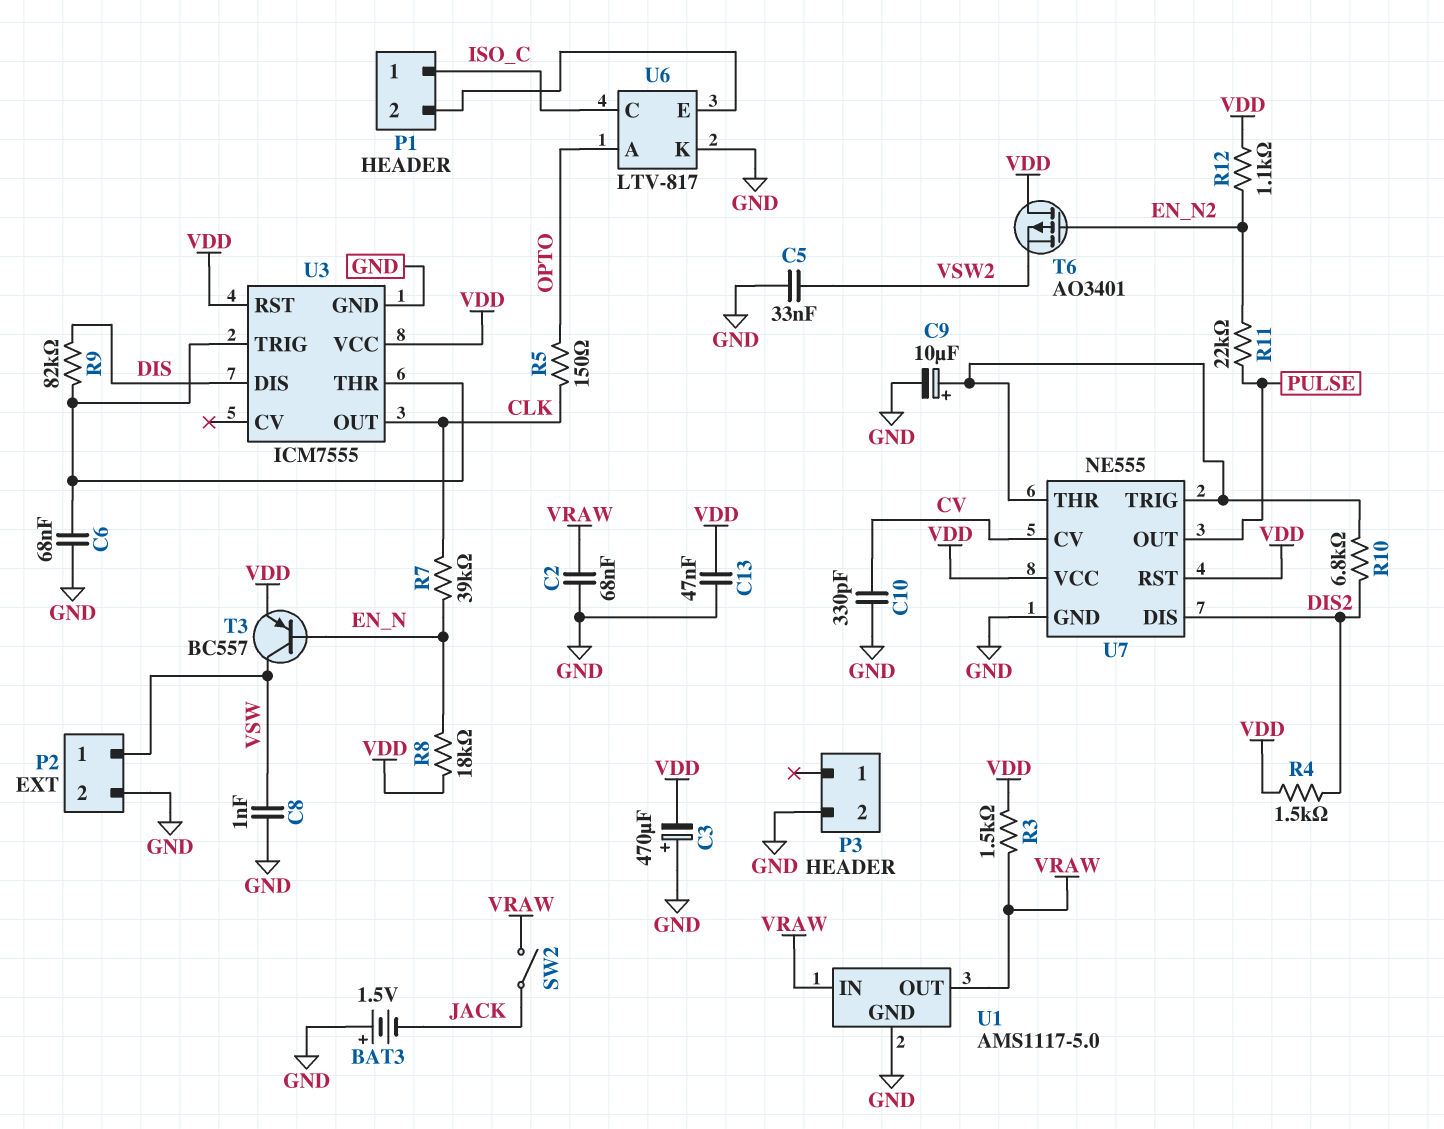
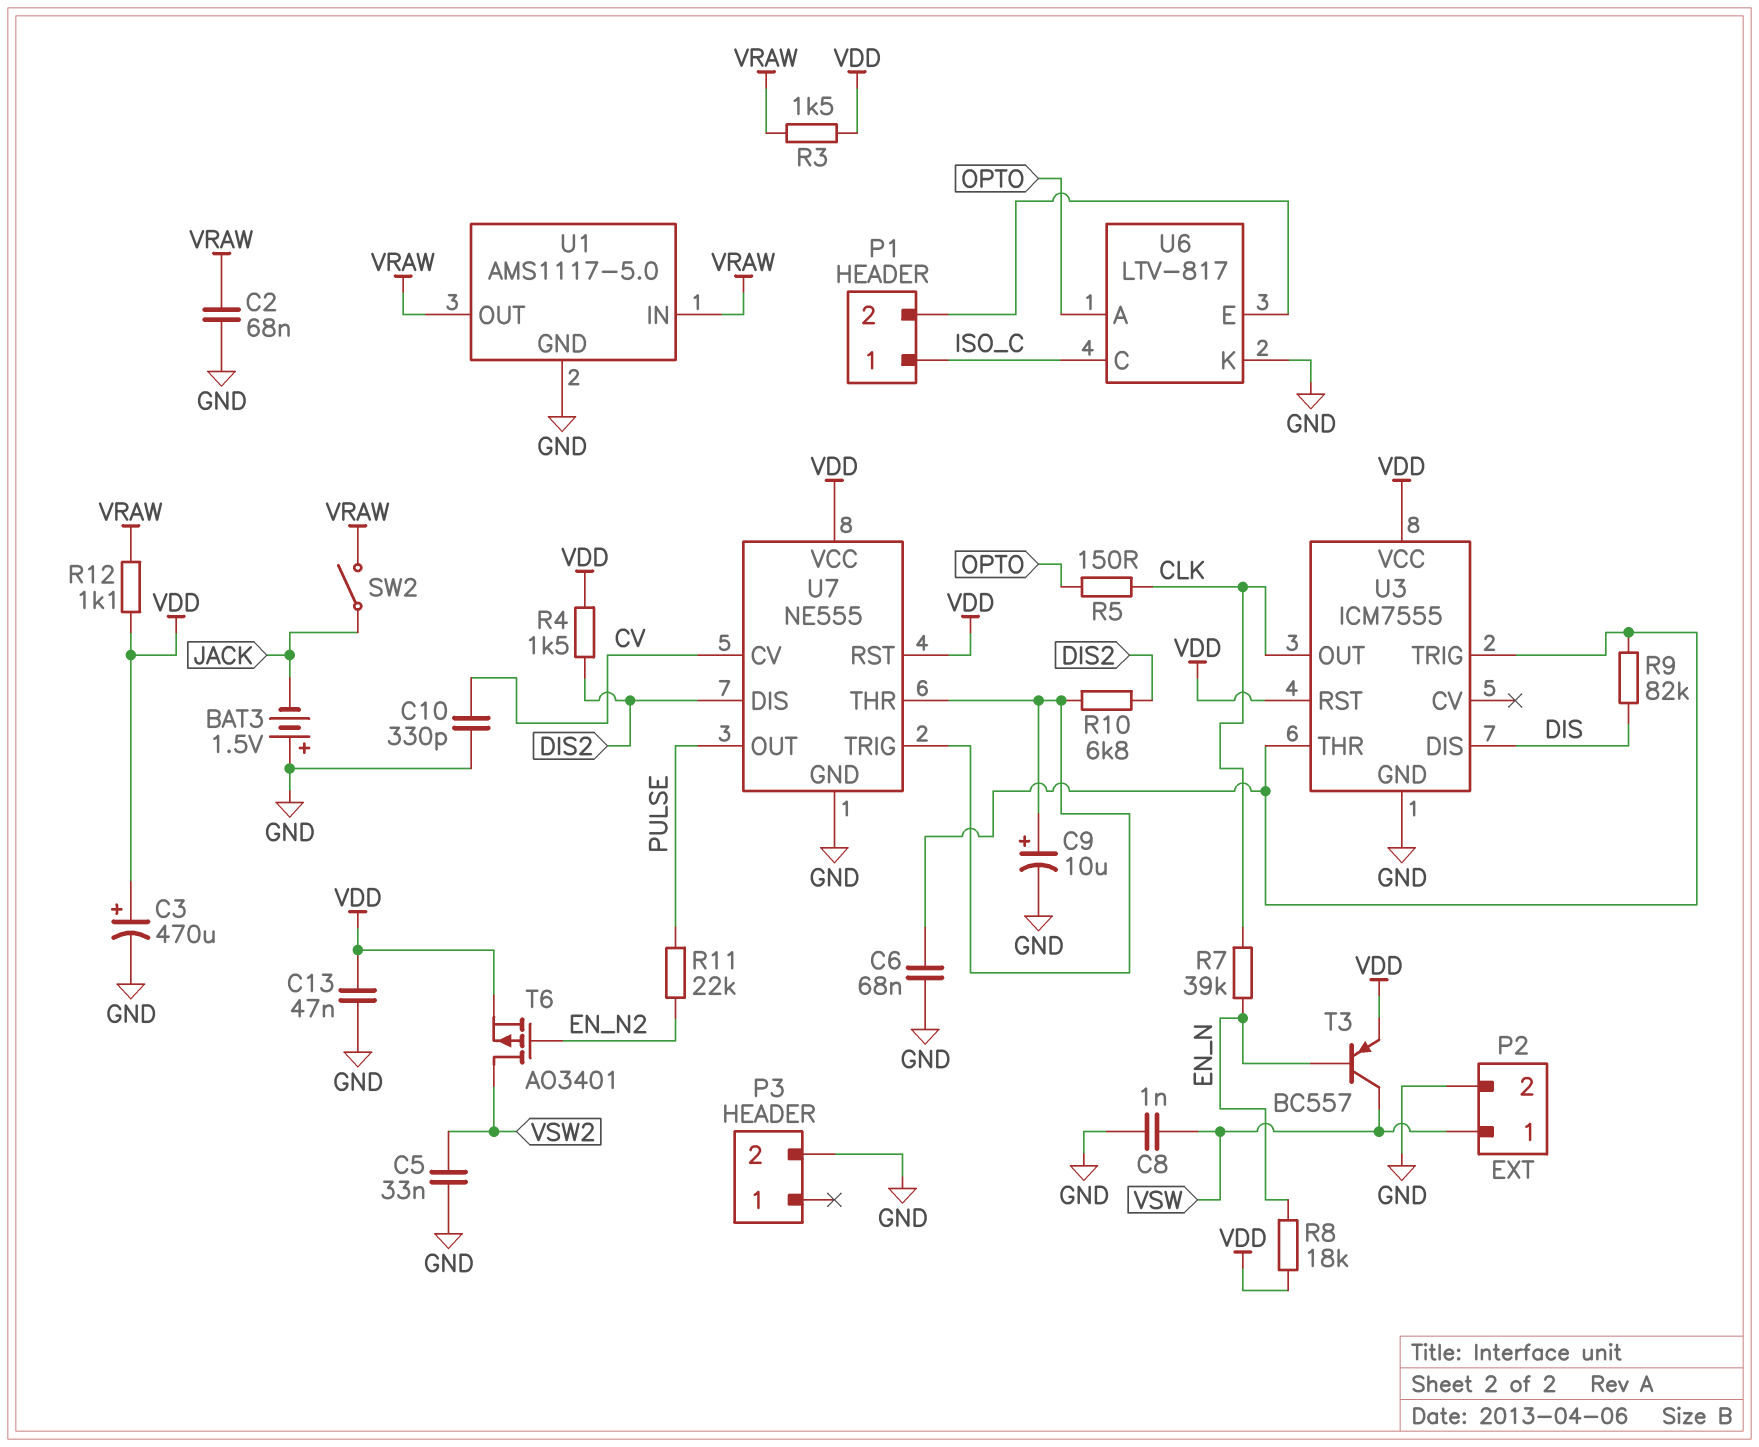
C3: 470uF (plus GND, minus VDD) -> 470uF (plus VDD, minus GND)
R12: 1.1k (EN_N2, VDD) -> 1.1k (VDD, VRAW)
T6: PMOS AO3401 (G EN_N2, D VDD, S VSW2) -> PMOS AO3401 (G EN_N2, D VSW2, S VDD)

